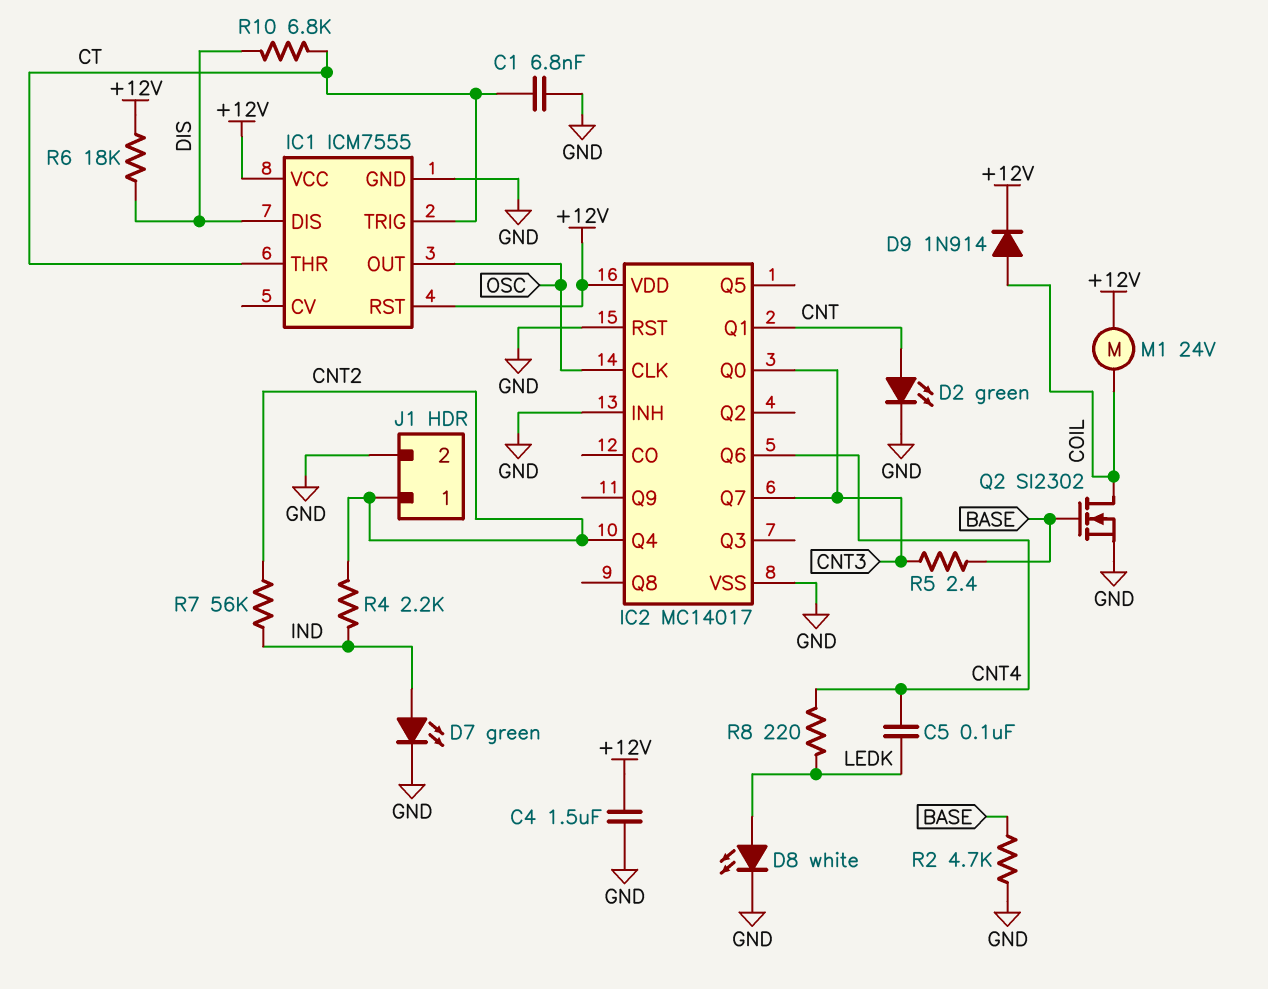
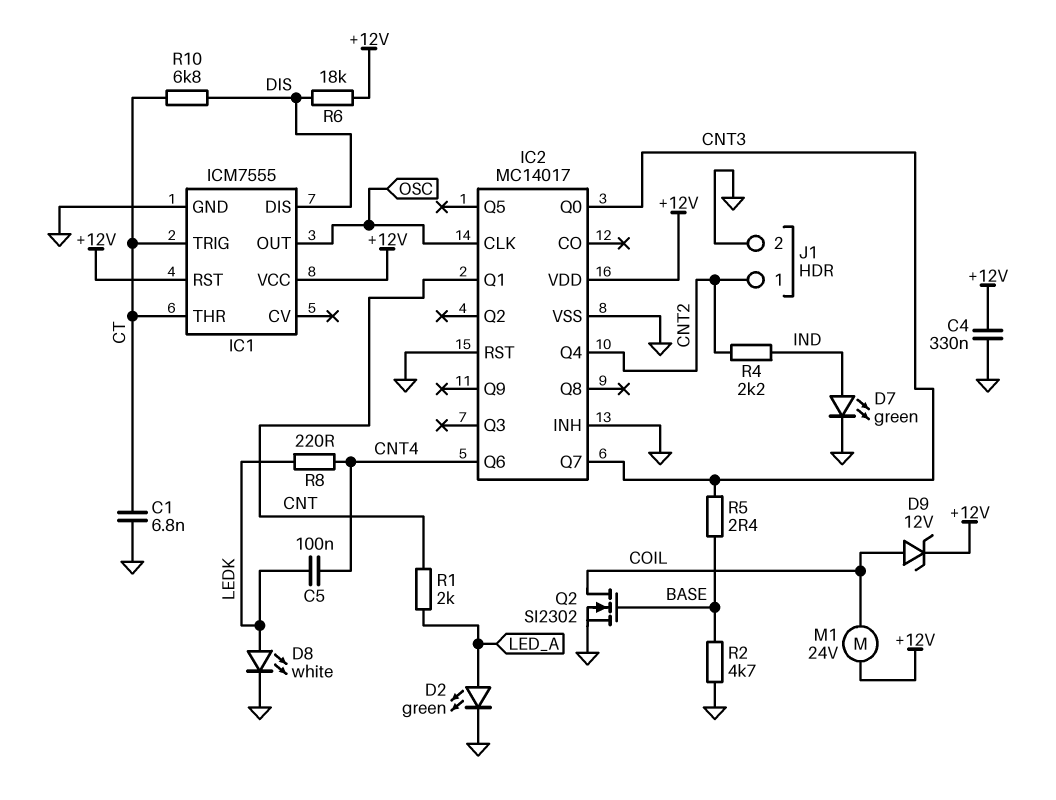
C4: 1.5uF (+12V, GND) -> 330nF (+12V, GND)
D2: LED green (A CNT, K GND) -> LED green (A LED_A, K GND)
D9: diode 1N914 (A COIL, K +12V) -> zener 12V (A COIL, K +12V)
R1: none -> 2k (CNT, LED_A)
R7: 56k (CNT2, IND) -> none

